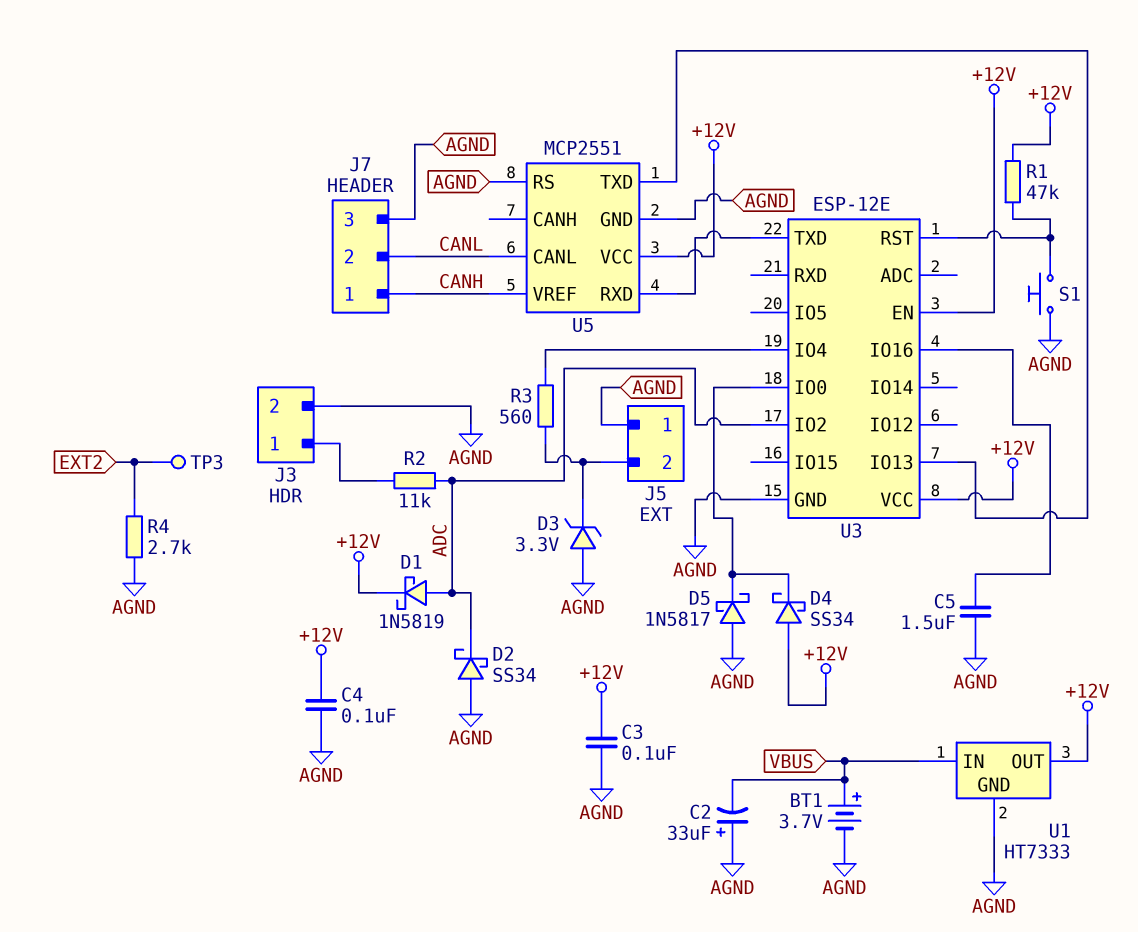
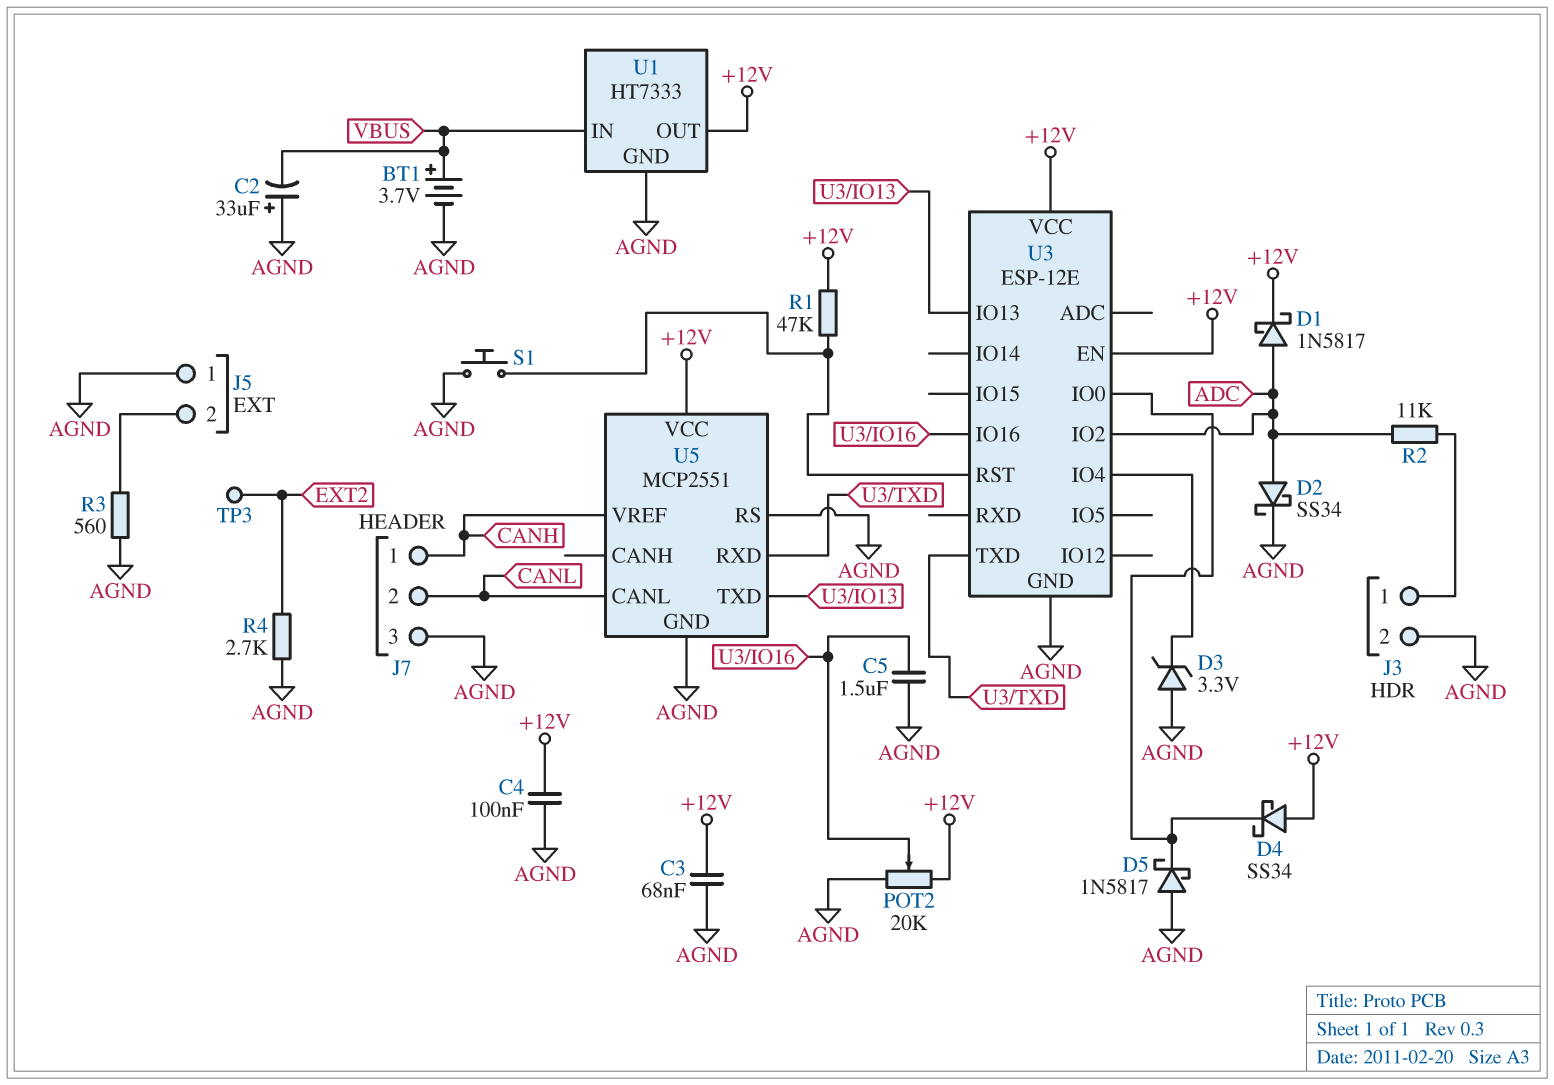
C3: 100nF (+12V, AGND) -> 68nF (+12V, AGND)
D1: schottky 1N5819 (A ADC, K +12V) -> schottky 1N5817 (A ADC, K +12V)
D2: schottky SS34 (A AGND, K ADC) -> schottky SS34 (A ADC, K AGND)
D3: zener 3.3V (A AGND, K J5/2) -> zener 3.3V (A AGND, K U3/IO4)
POT2: none -> 20k (+12V, AGND, wiper U3/IO16)
R3: 560 (J5/2, U3/IO4) -> 560 (AGND, J5/2)

